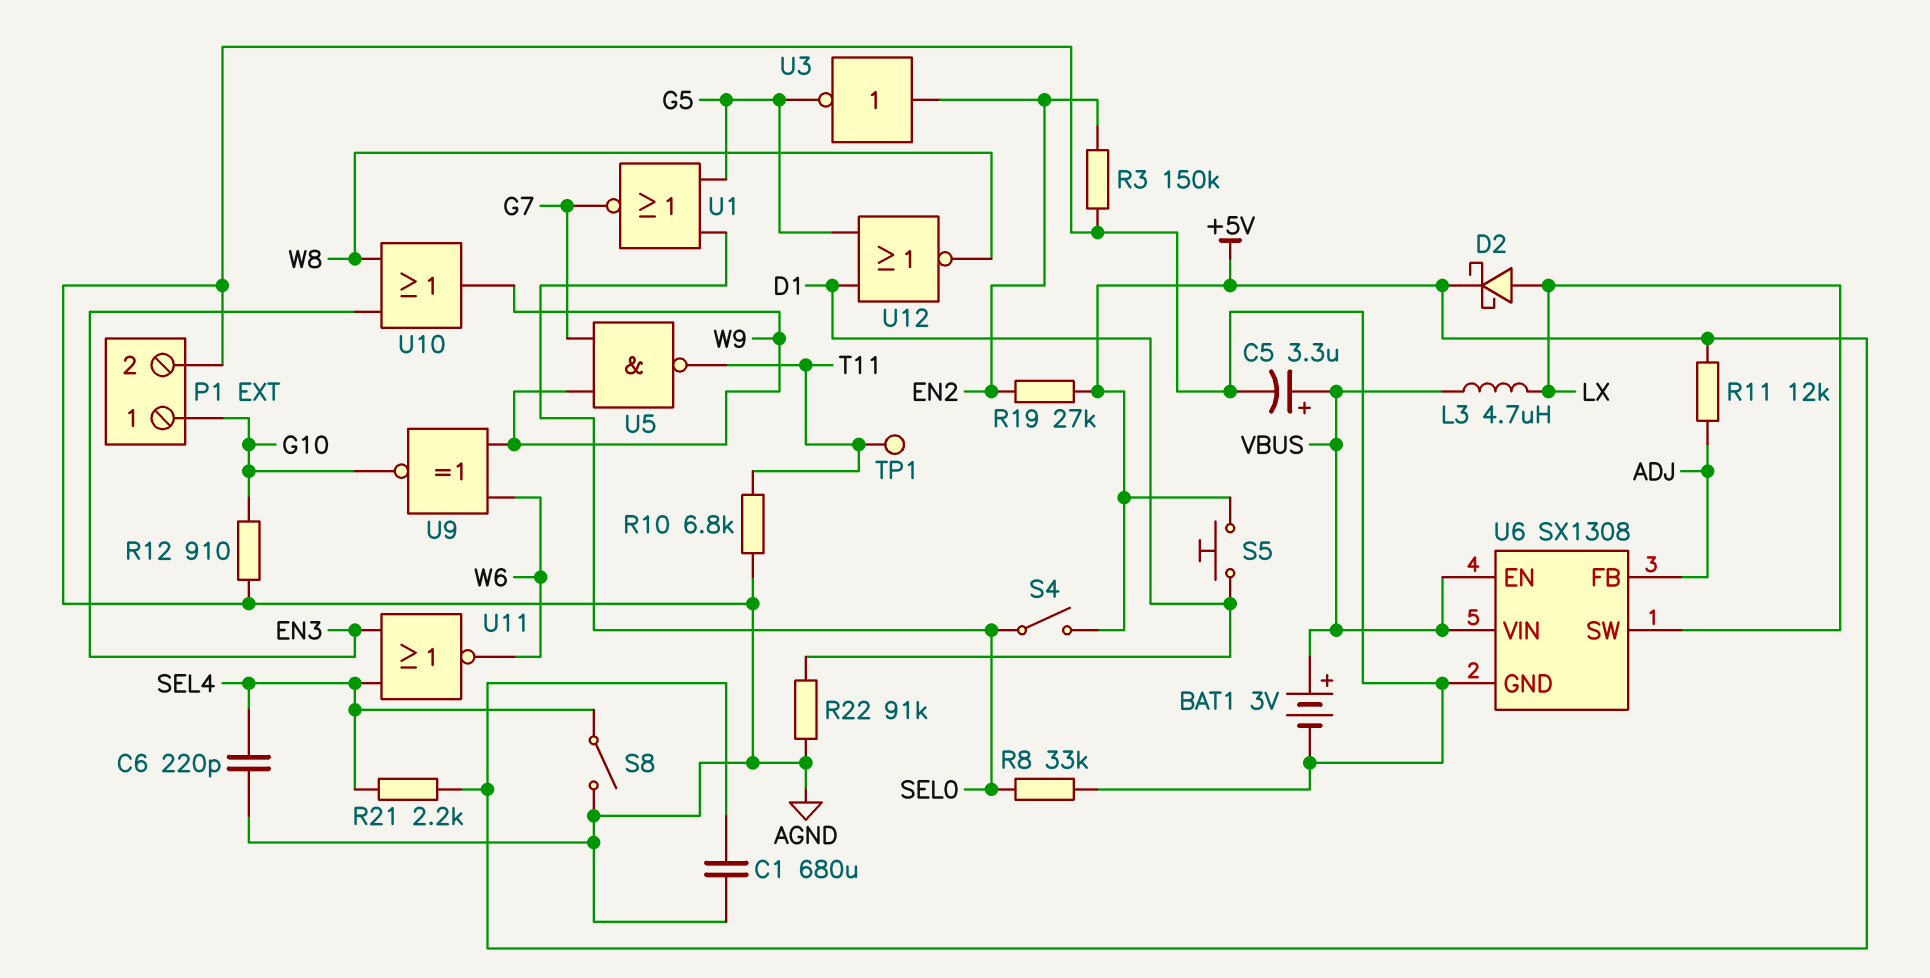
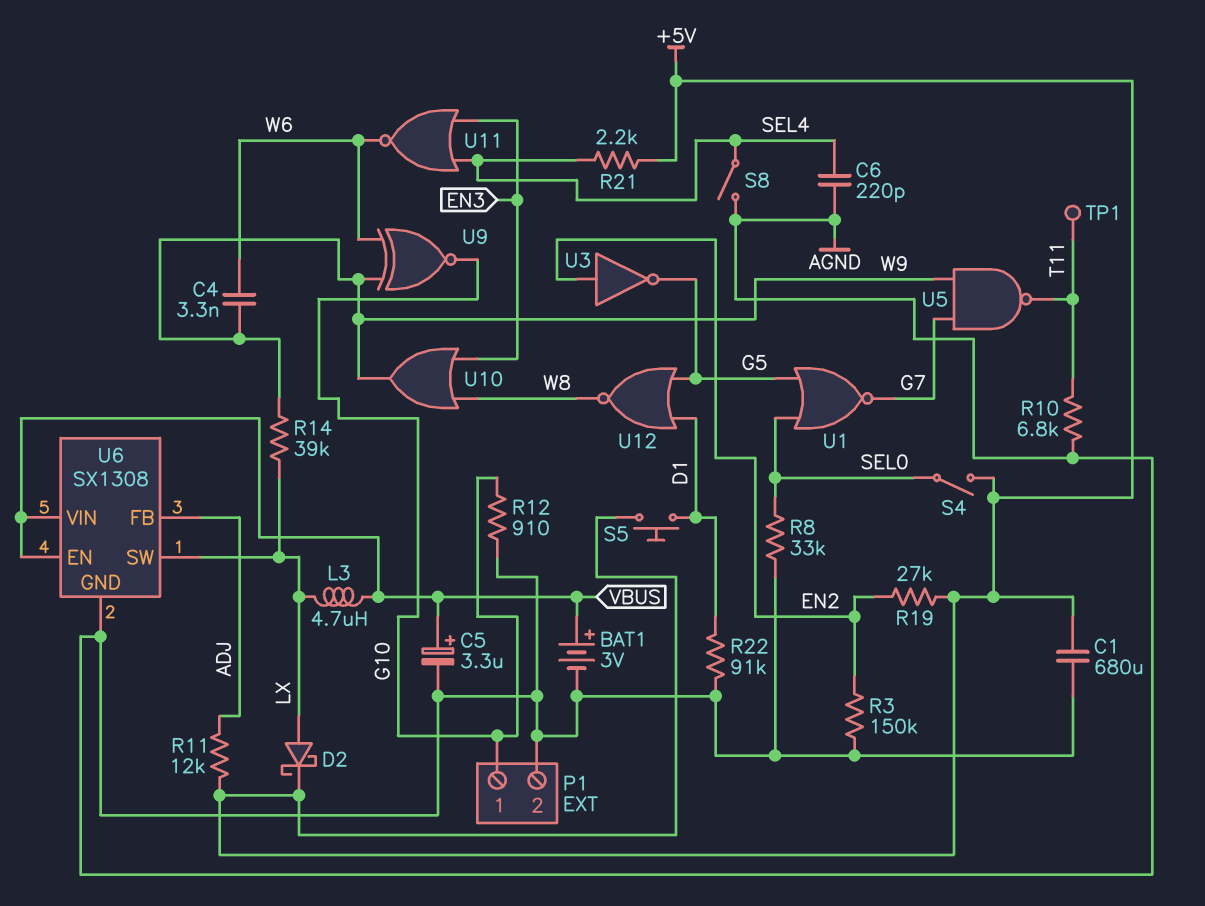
C4: none -> 3.3nF (W6, W9)
R14: none -> 39k (LX, W9)

